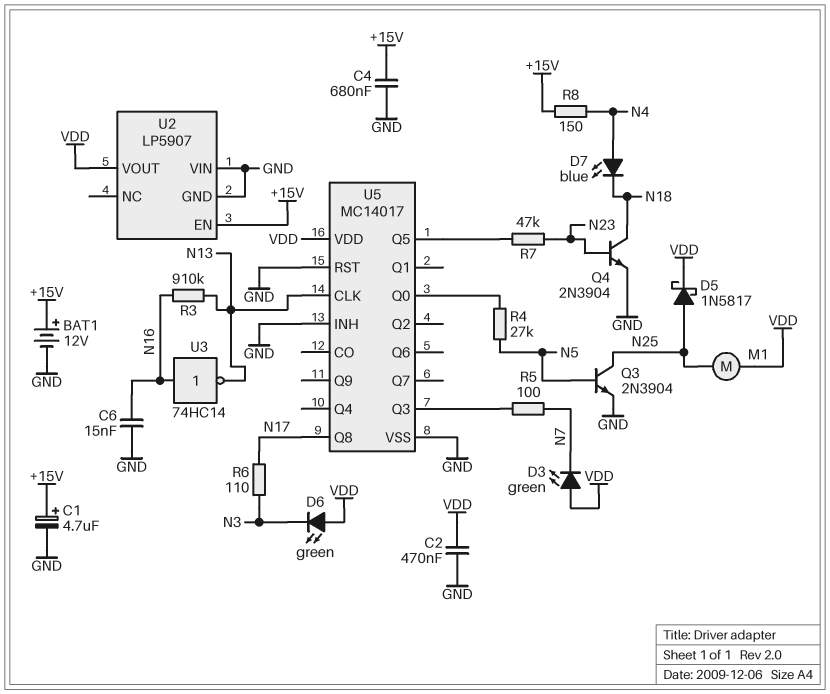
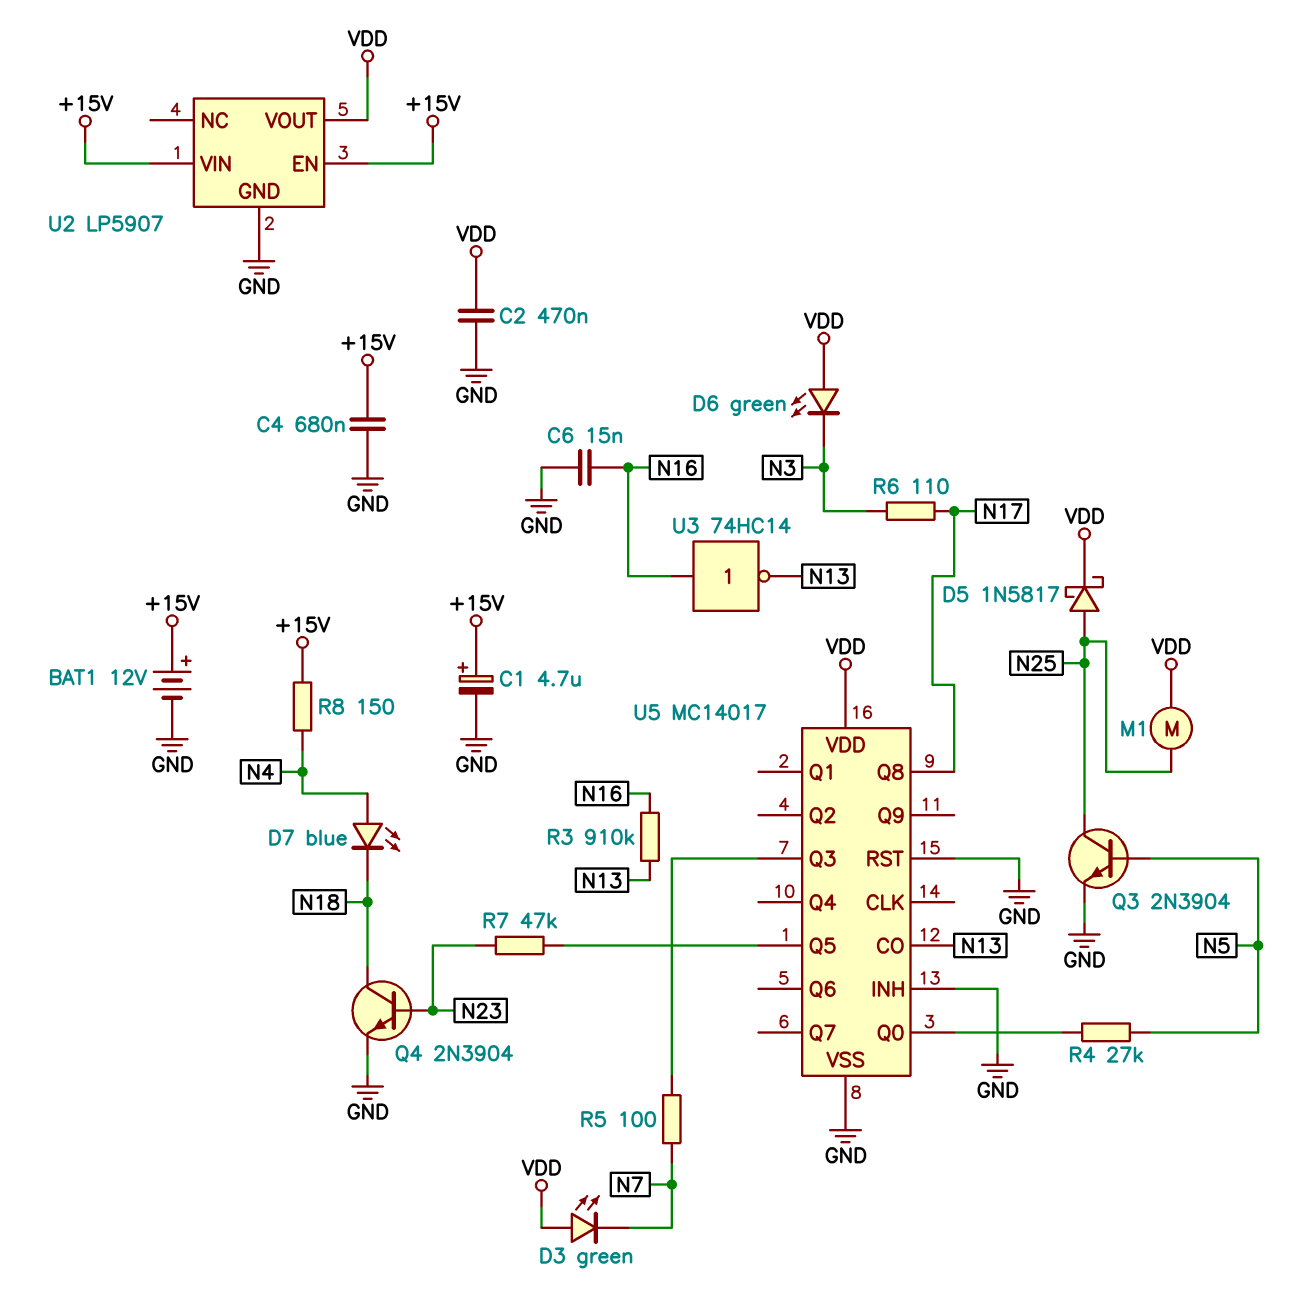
U2 pin VIN: GND -> +15V
U5 pin CLK: N13 -> none
U5 pin CO: none -> N13

